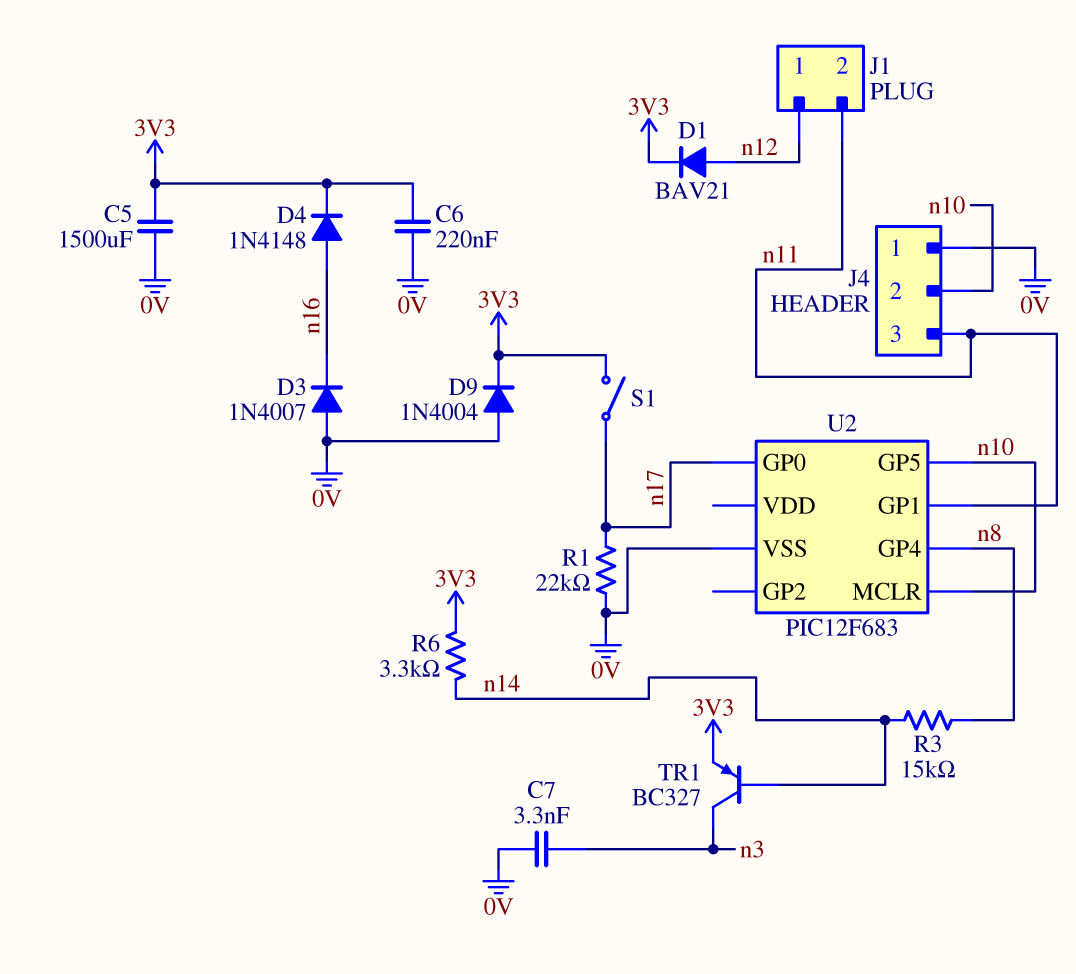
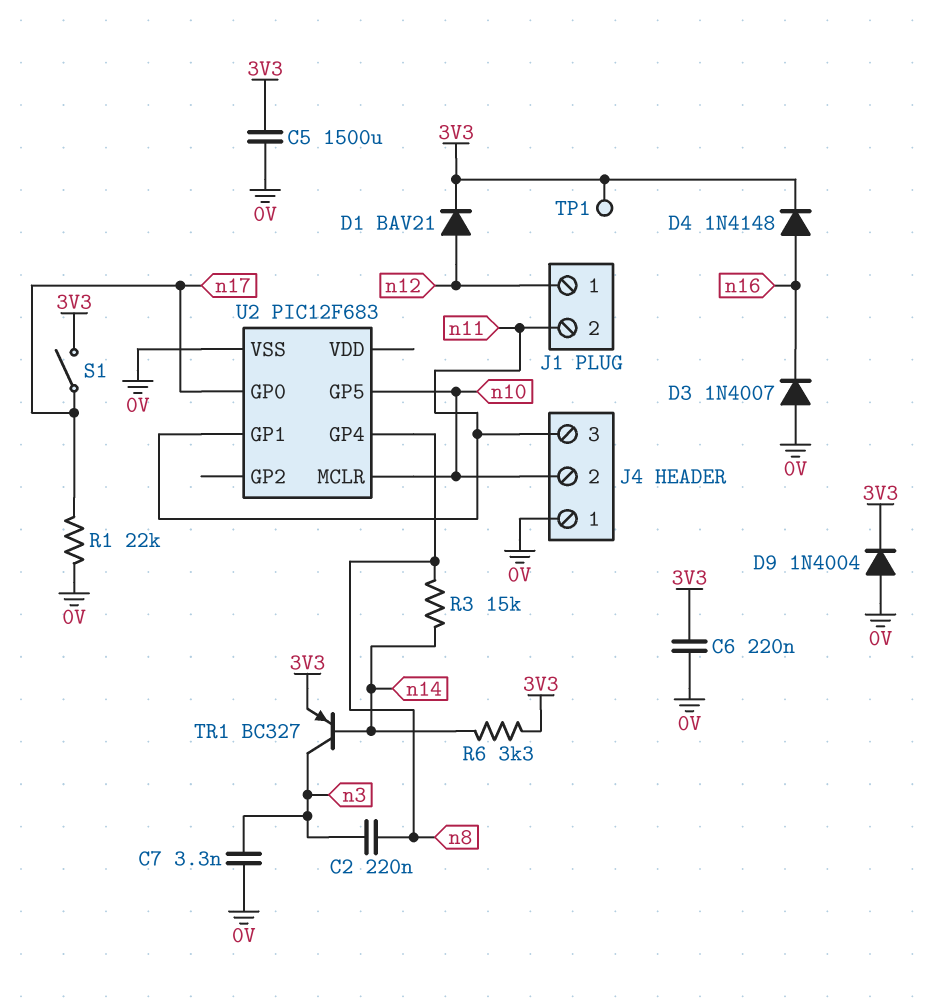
C2: none -> 220nF (n3, n8)
TP1: none -> test point (3V3)

